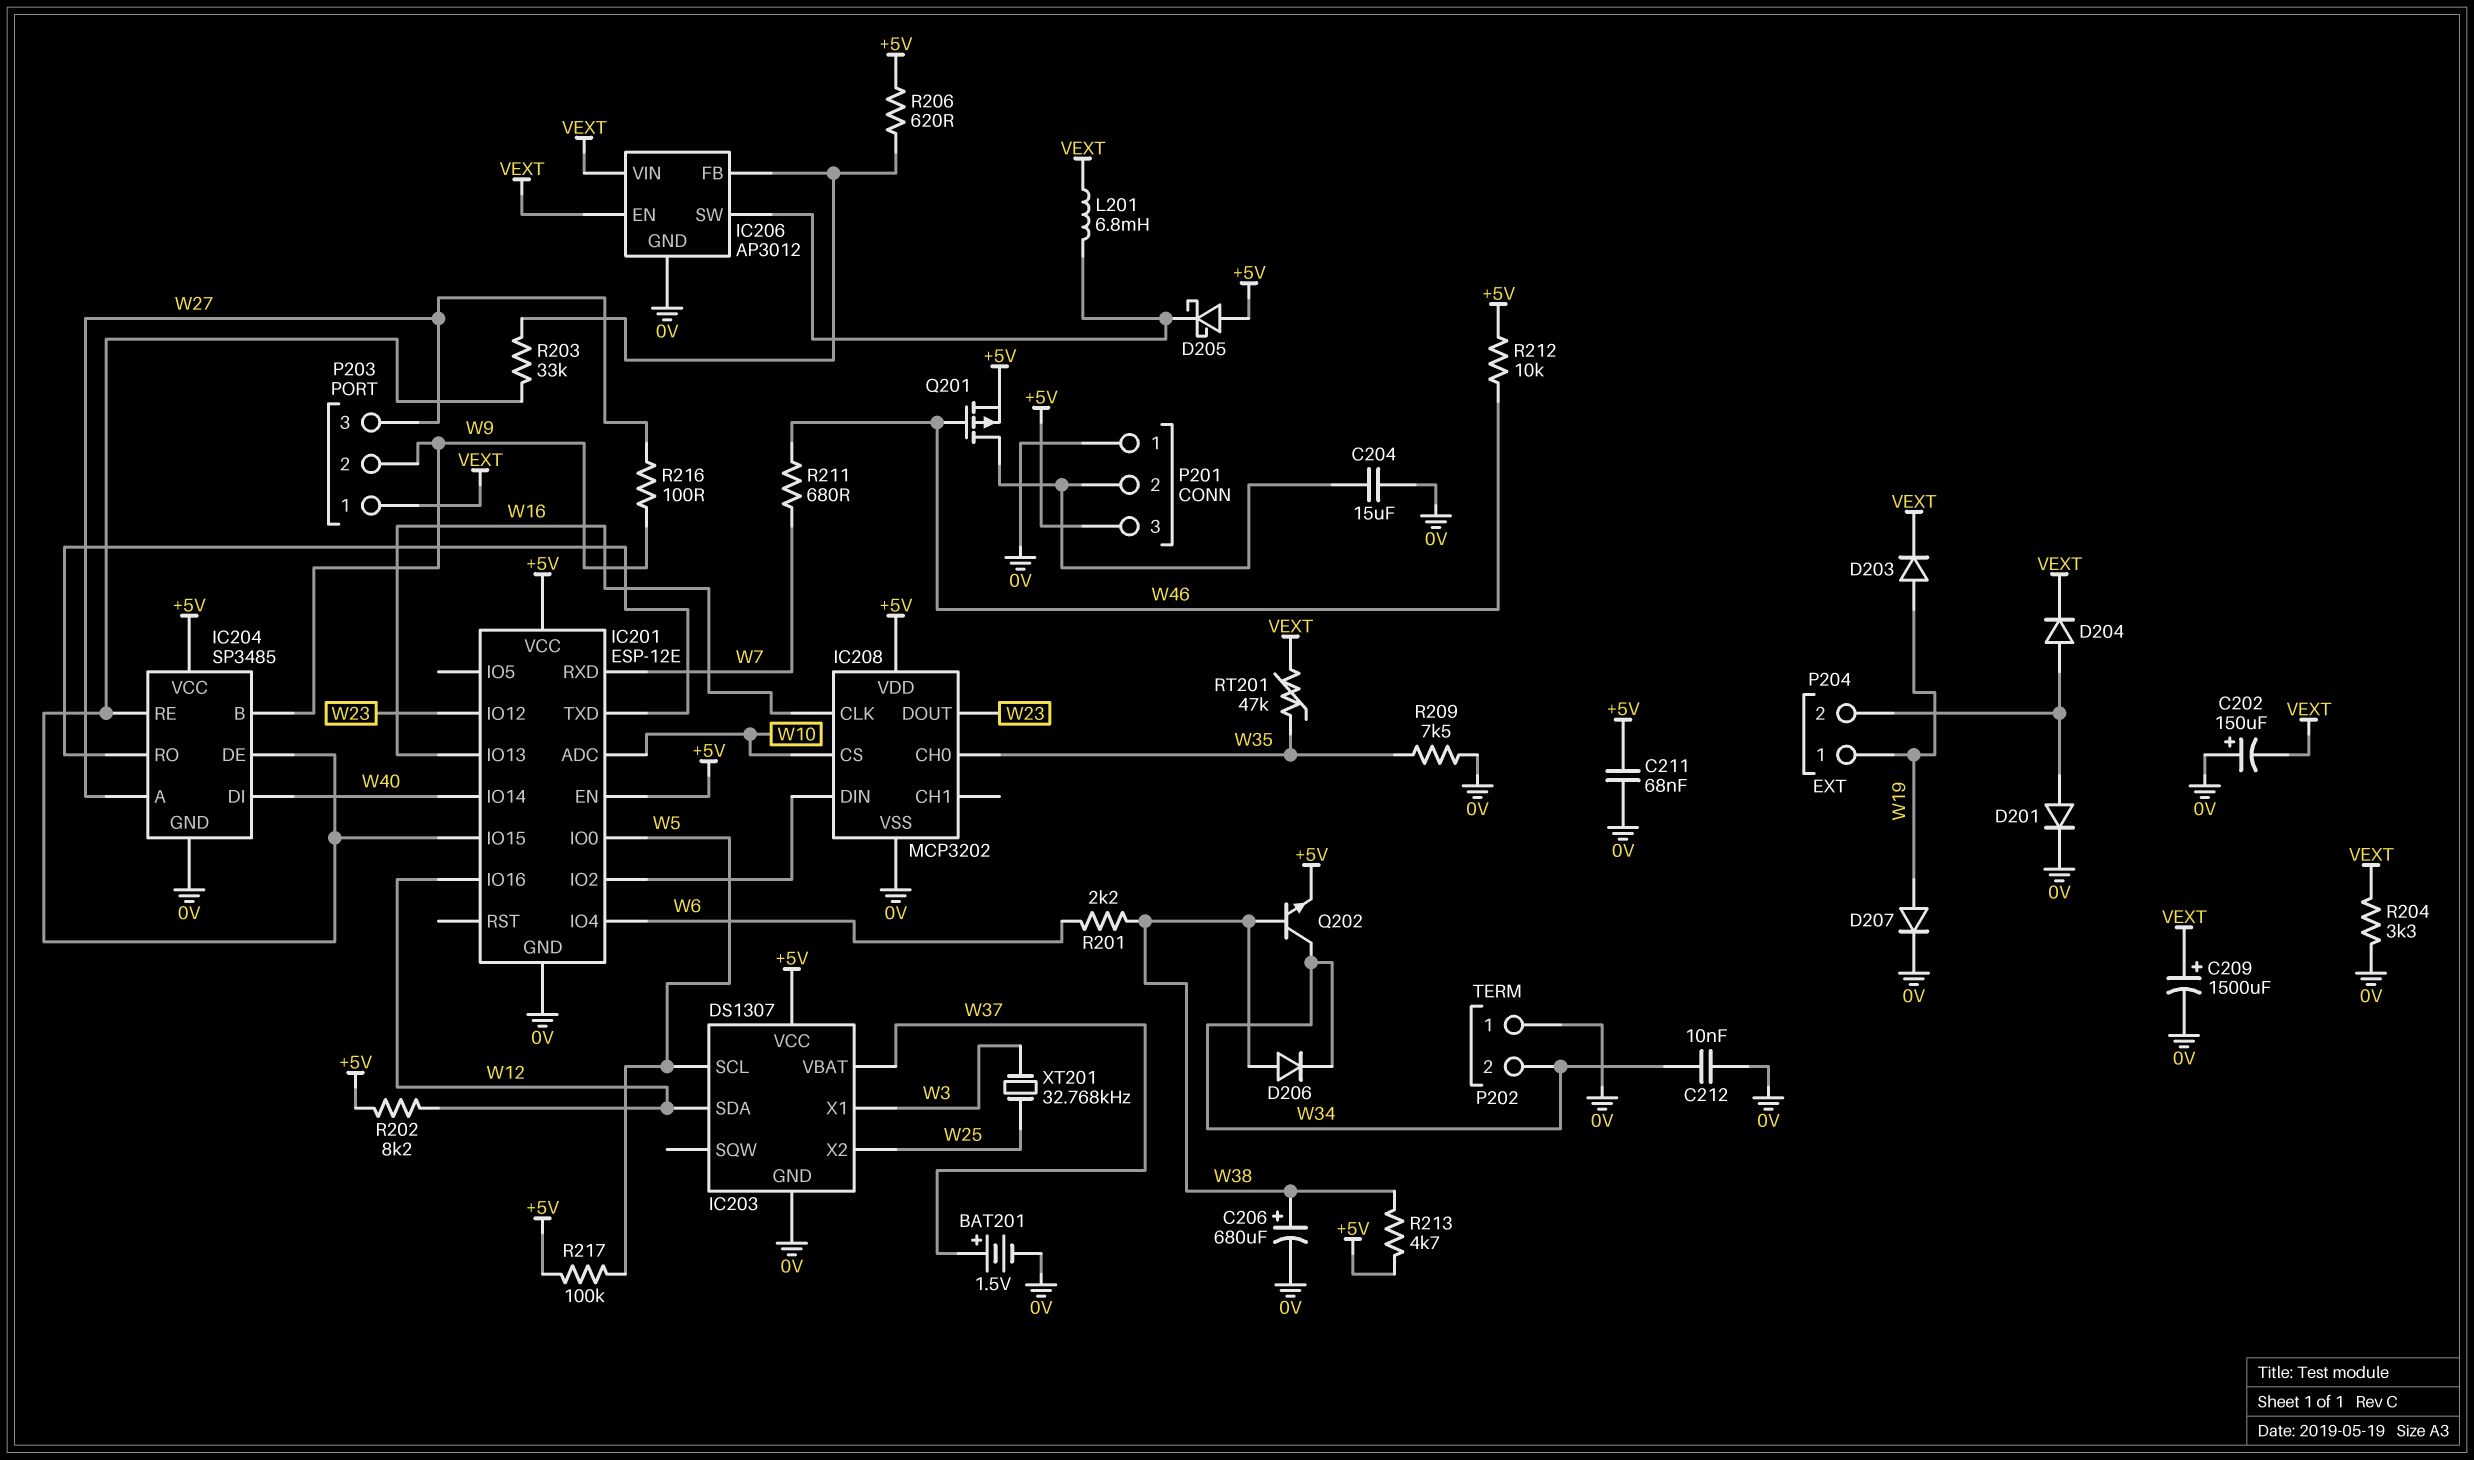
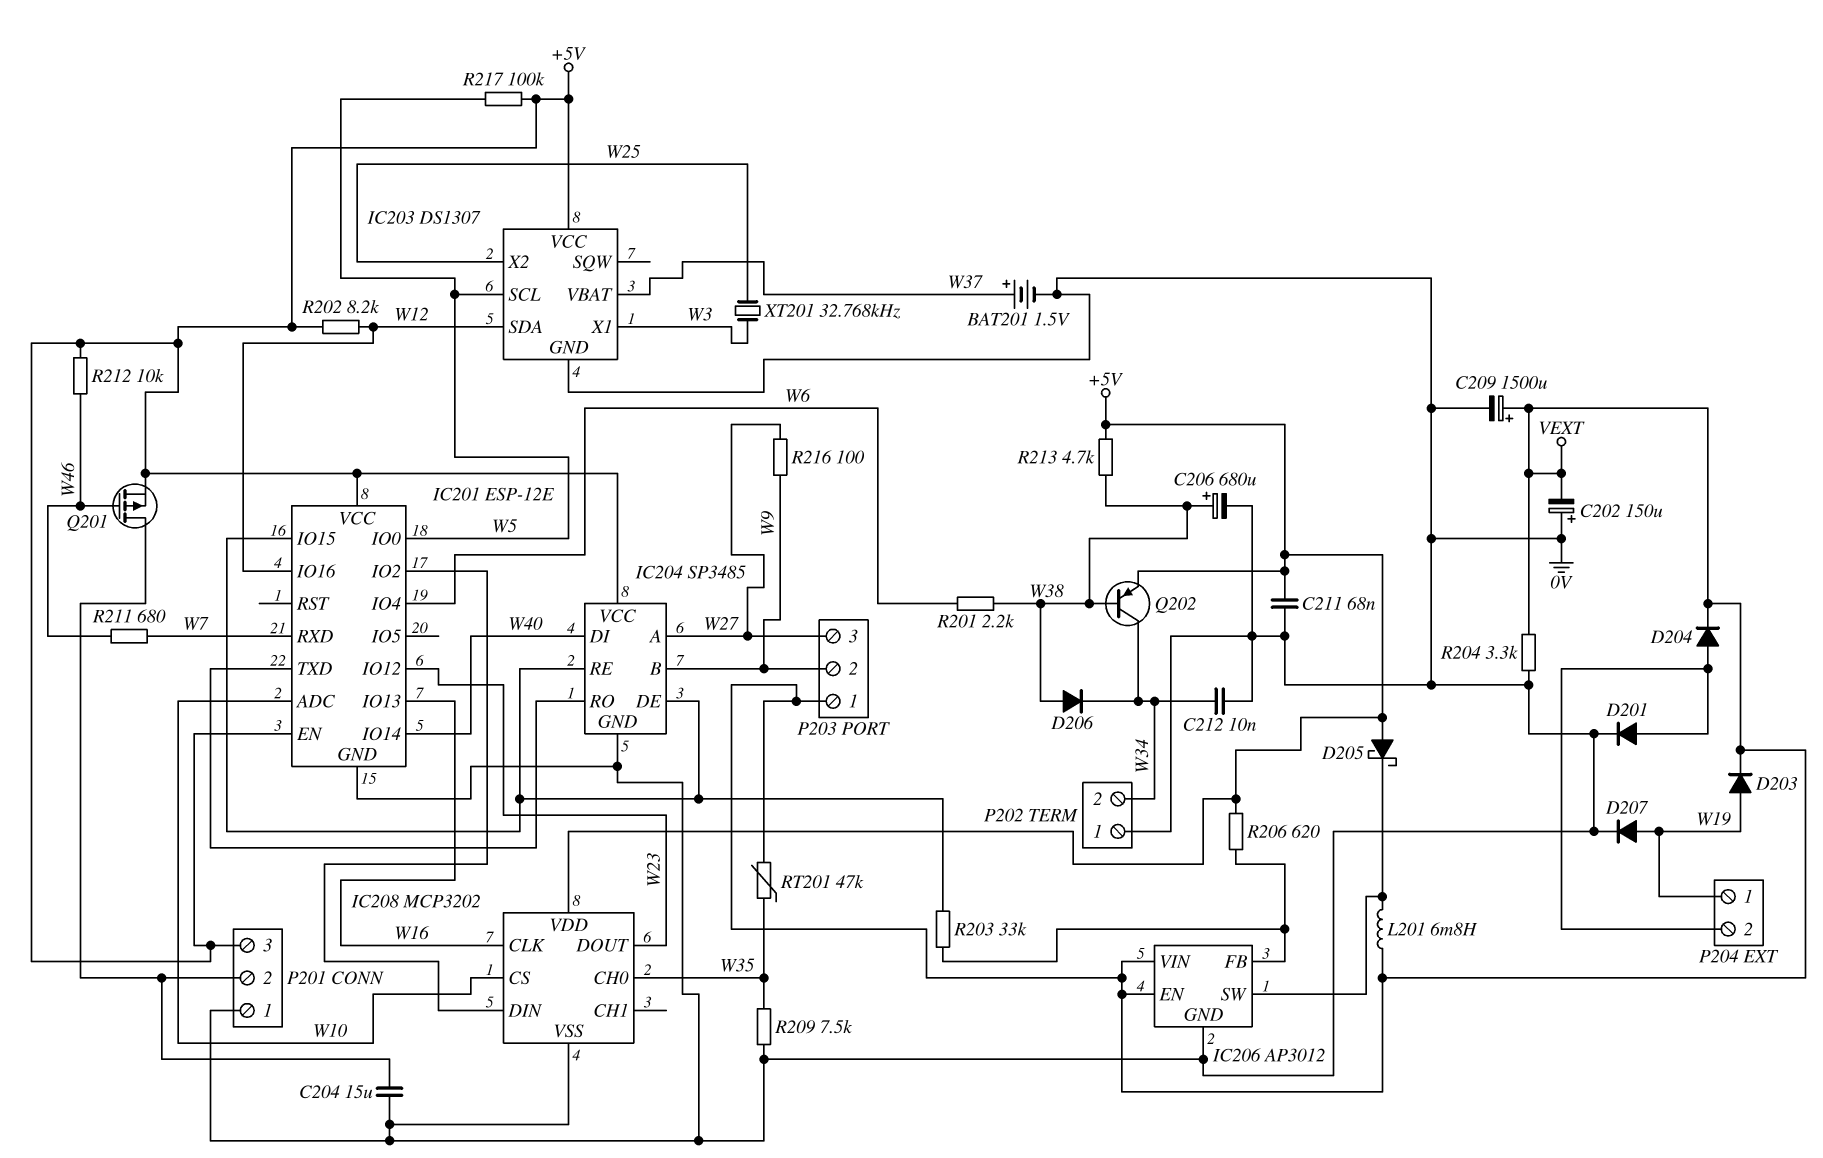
Q202: NPN (B W38, C W34, E +5V) -> PNP (B W38, C W34, E +5V)

